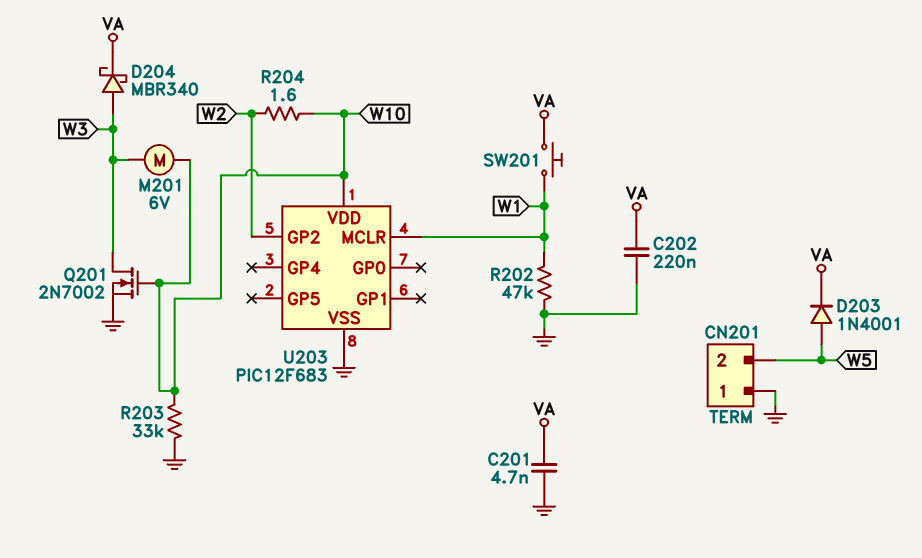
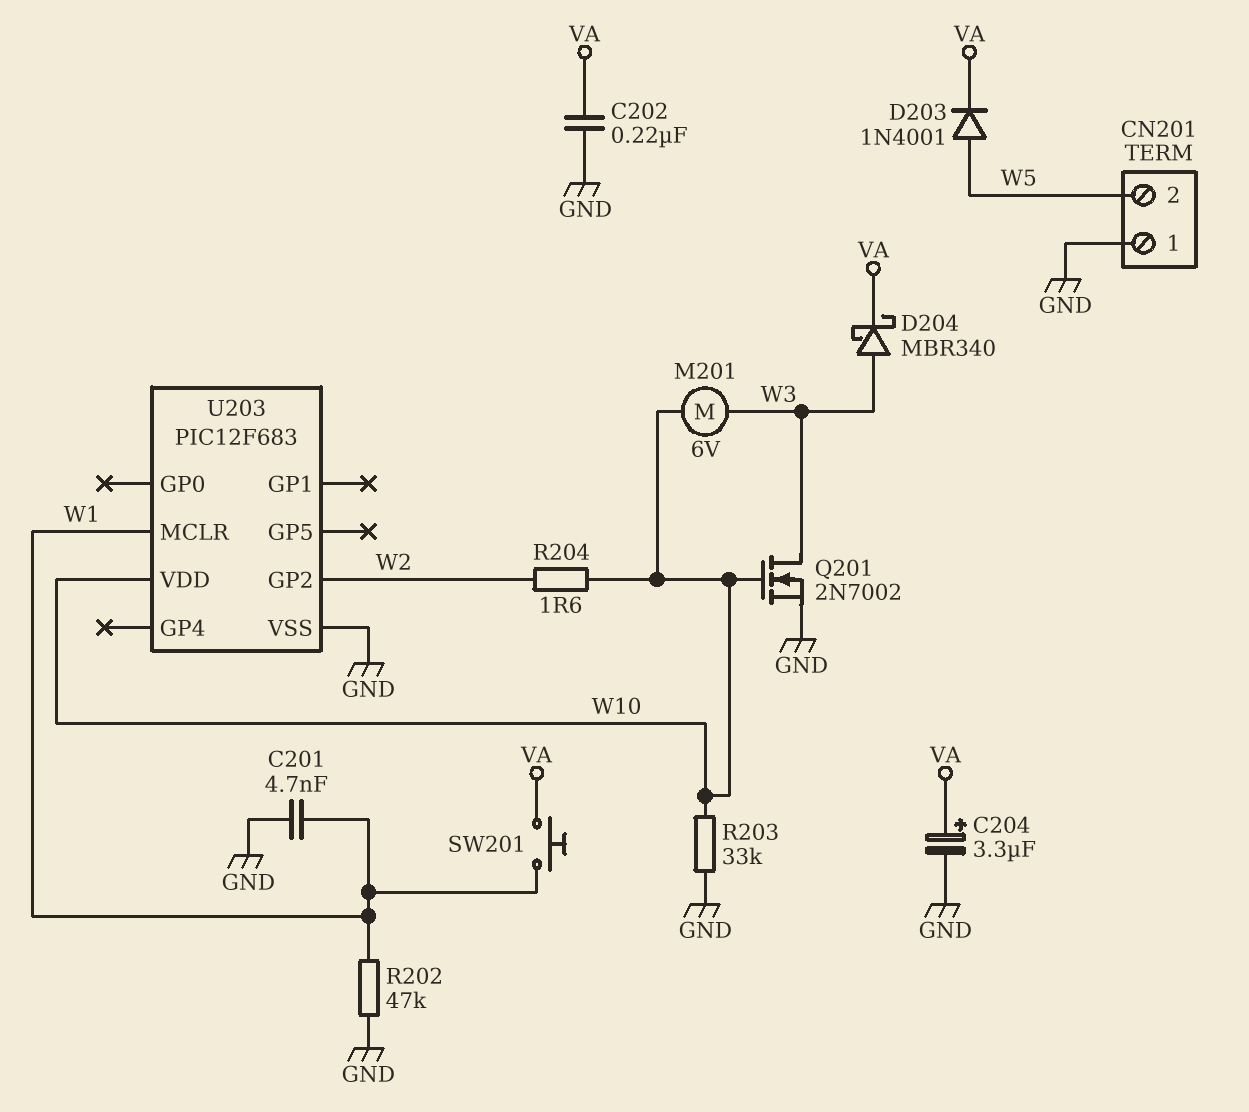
C201: 4.7nF (GND, VA) -> 4.7nF (GND, W1)
C204: none -> 3.3uF (plus VA, minus GND)

